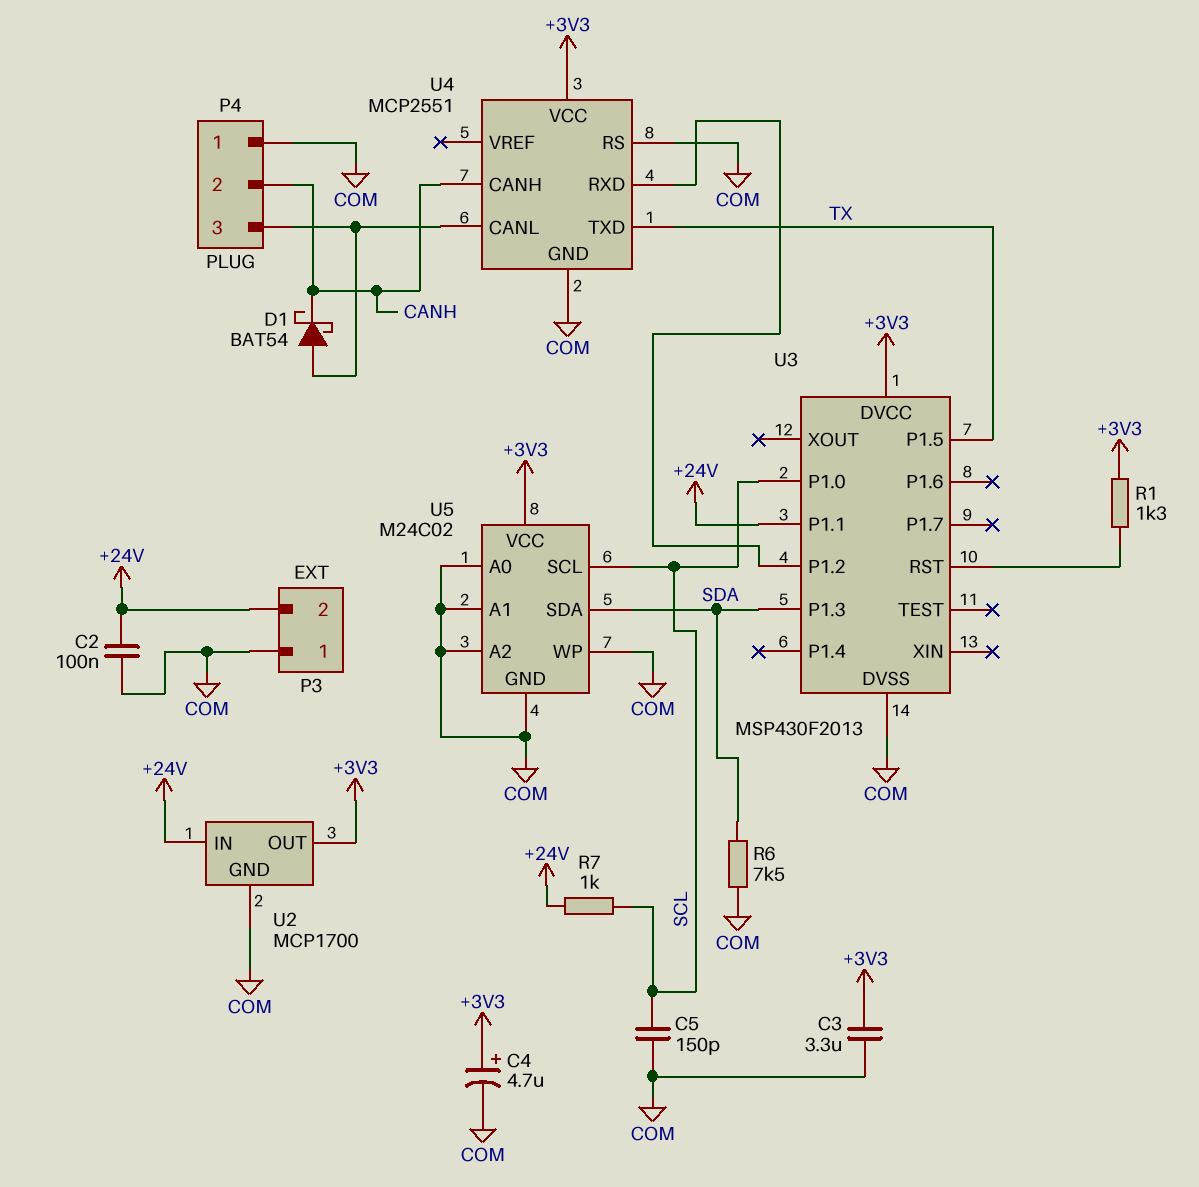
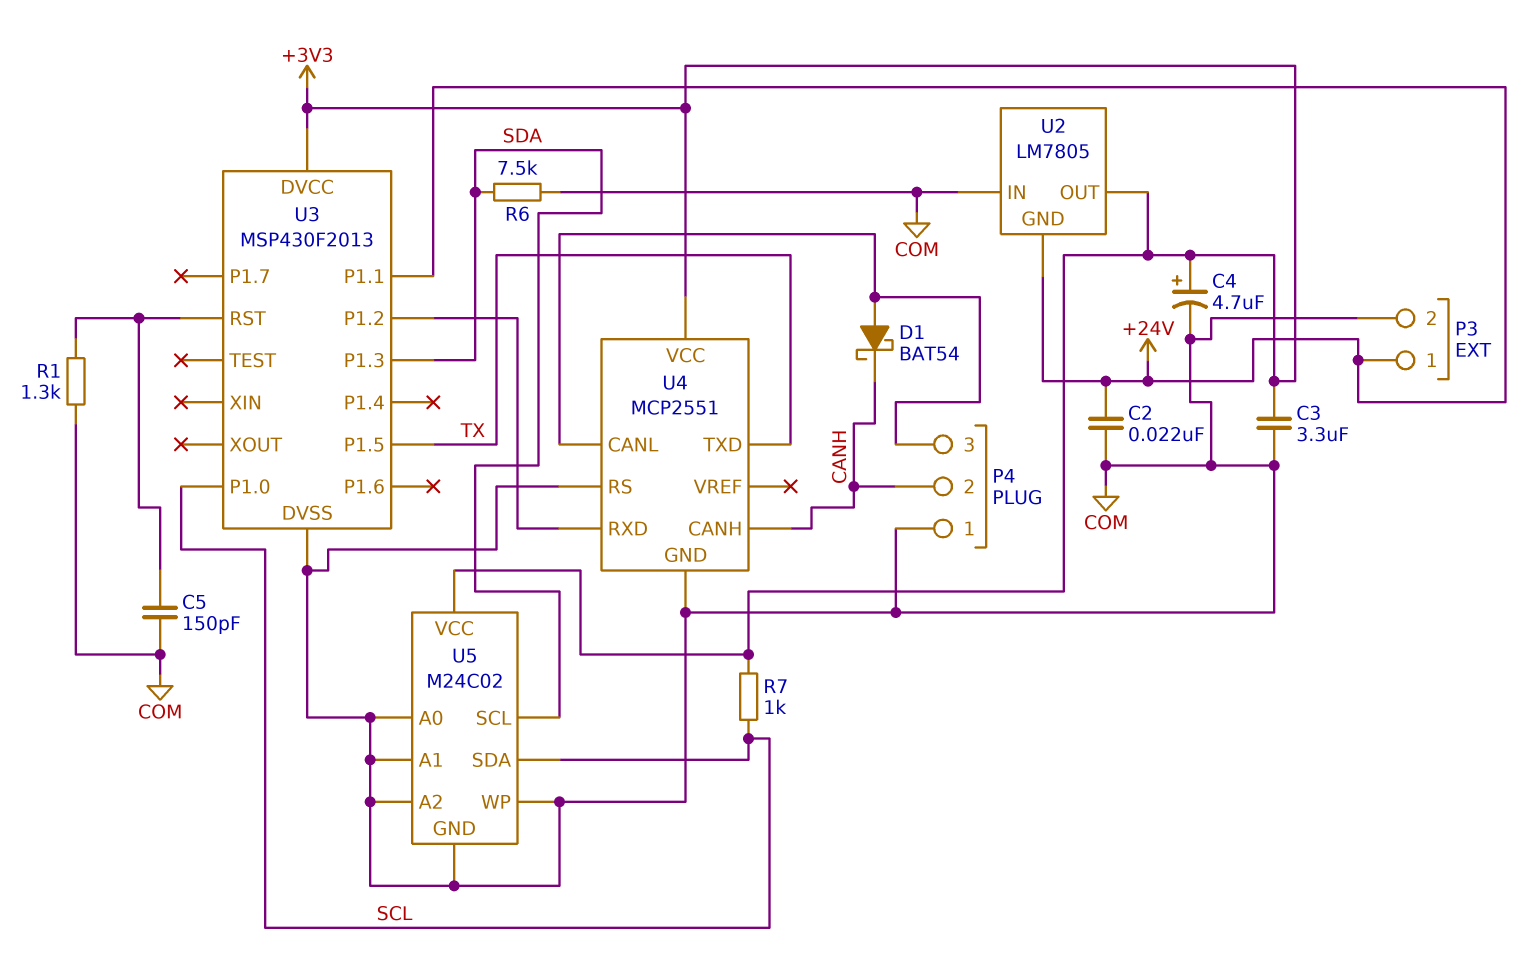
C2: 100nF (+24V, COM) -> 22nF (+24V, COM)
C5: 150pF (COM, SCL) -> 150pF (COM, U3/RST)
P3 pin 1: COM -> +24V
P3 pin 2: +24V -> COM
R1: 1.3k (+3V3, U3/RST) -> 1.3k (COM, U3/RST)
R7: 1k (+24V, SCL) -> 1k (+3V3, SCL)
U2: MCP1700 -> LM7805
U2 pin GND: COM -> +24V
U2 pin IN: +24V -> COM
U5 pin SCL: SCL -> SDA
U5 pin SDA: SDA -> SCL

